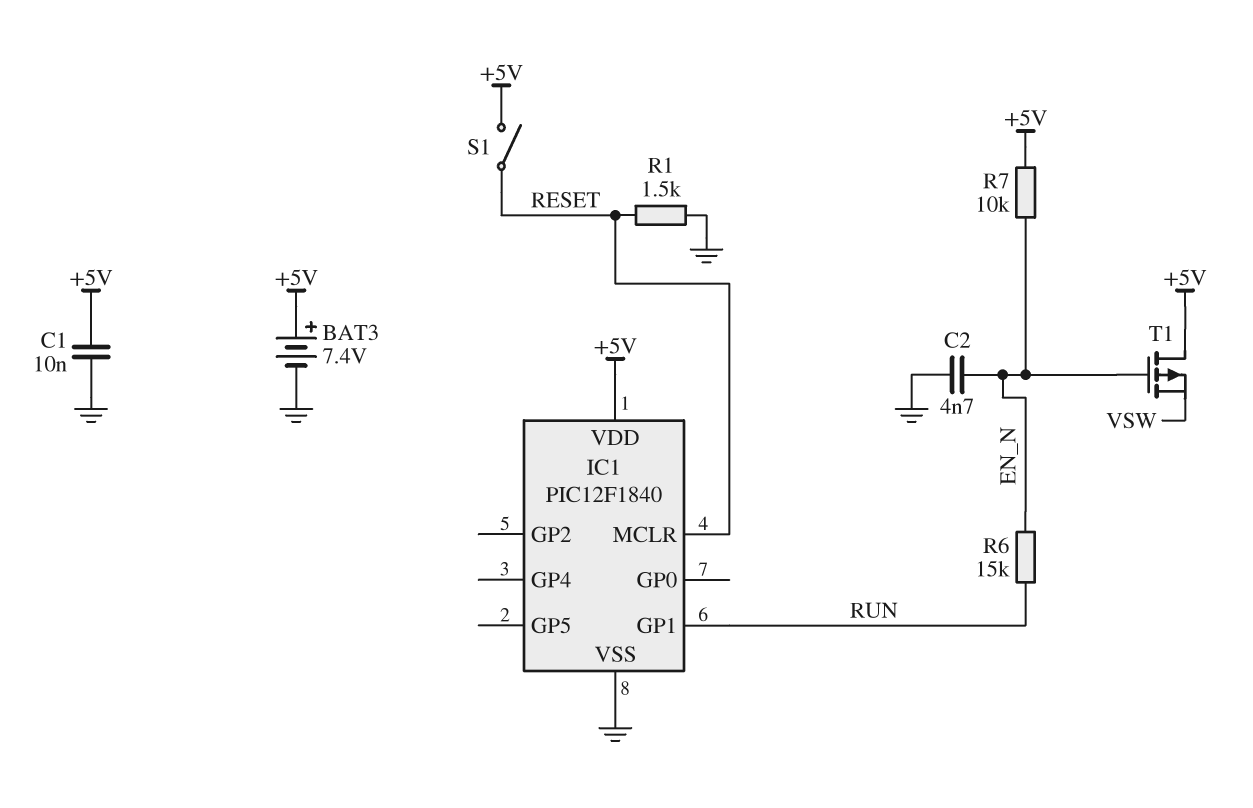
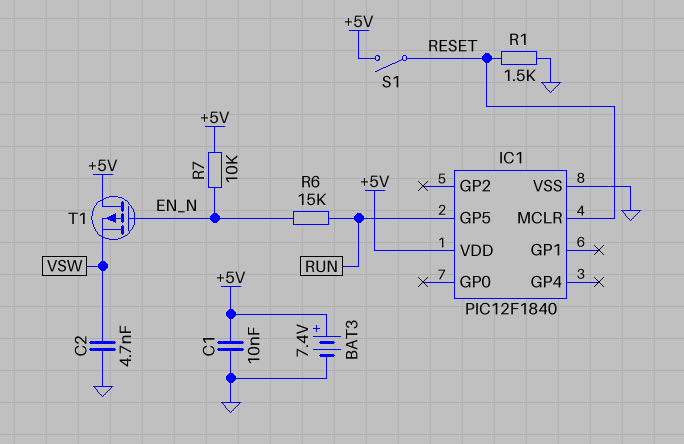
C2: 4.7nF (EN_N, GND) -> 4.7nF (GND, VSW)
IC1 pin GP1: RUN -> none
IC1 pin GP5: none -> RUN

